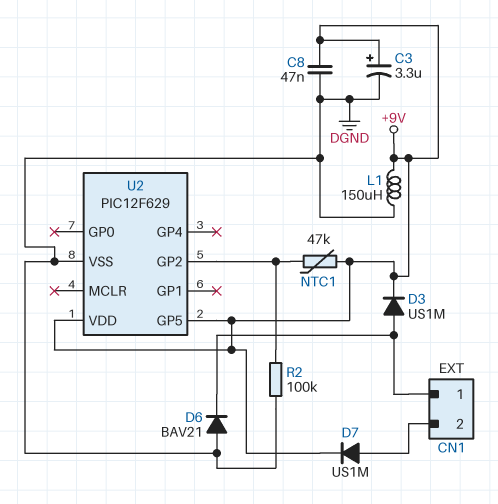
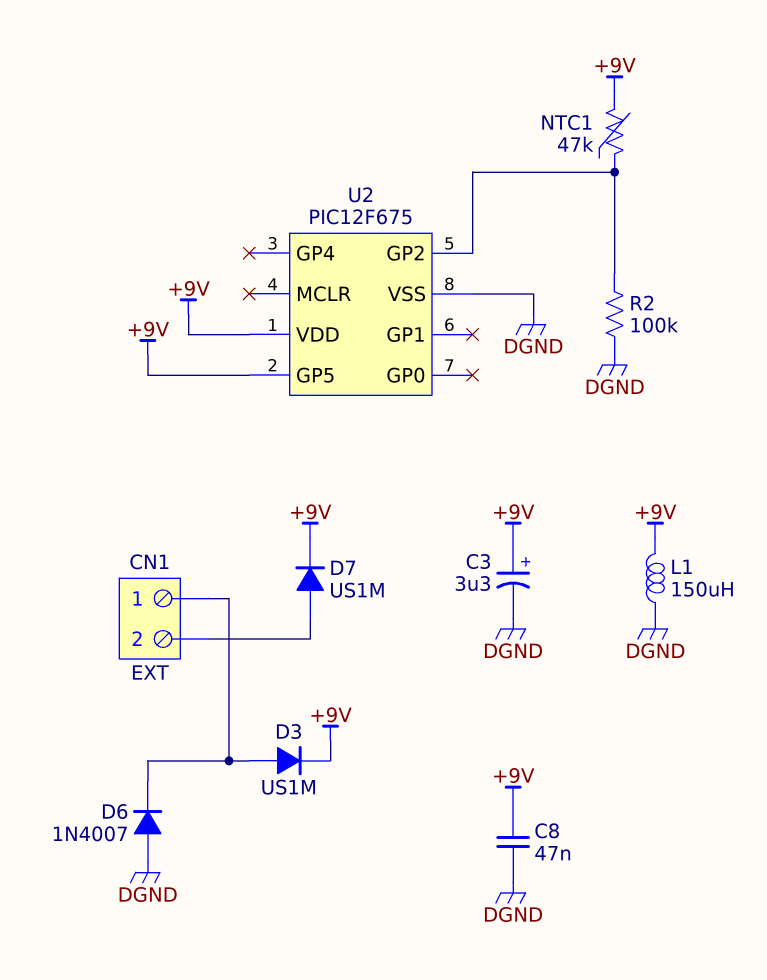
D6: diode BAV21 (A DGND, K CN1/1) -> diode 1N4007 (A DGND, K CN1/1)
U2: PIC12F629 -> PIC12F675

